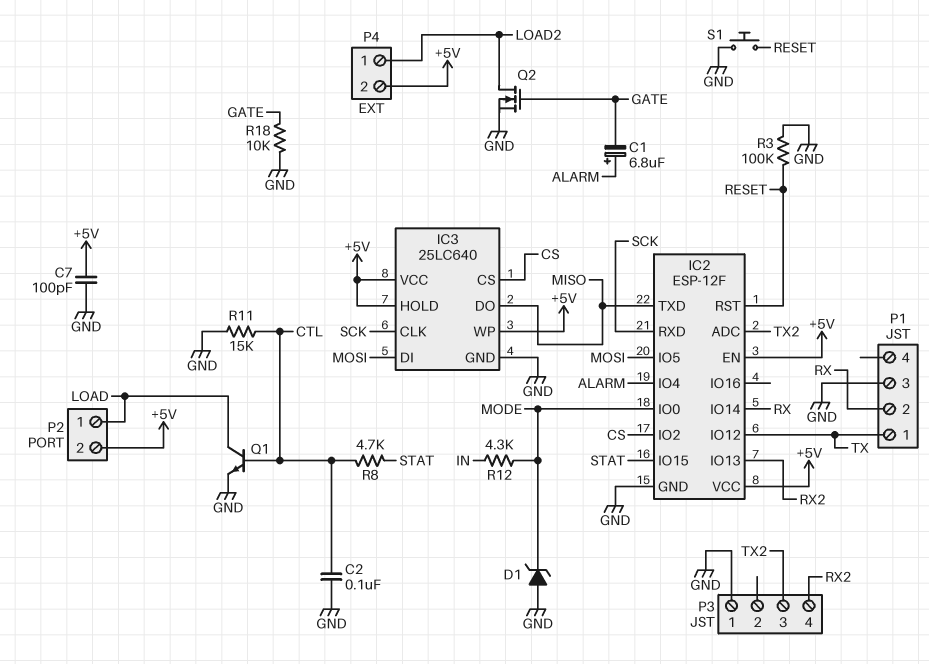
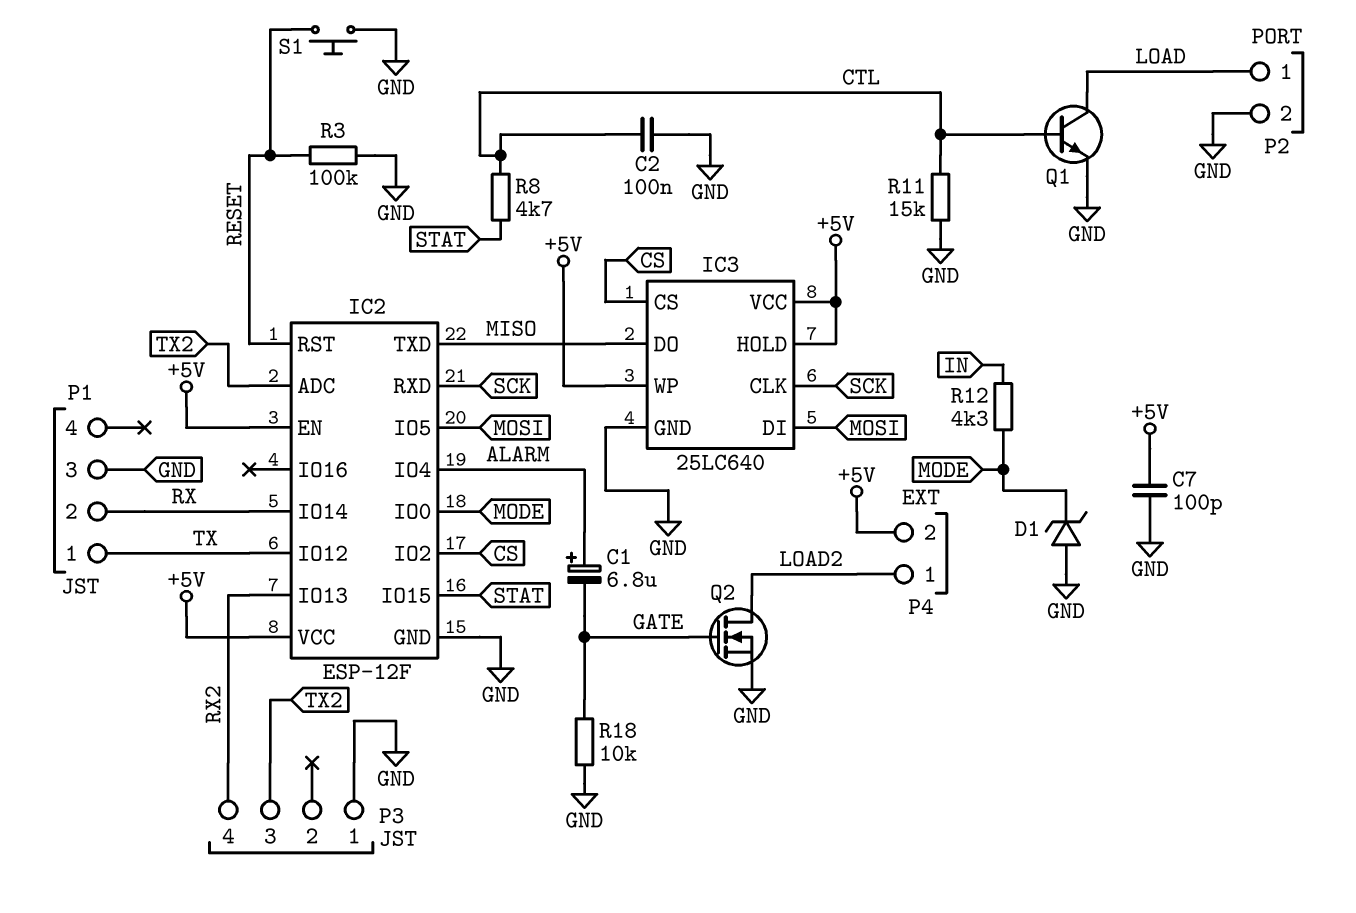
P2 pin 2: +5V -> GND

